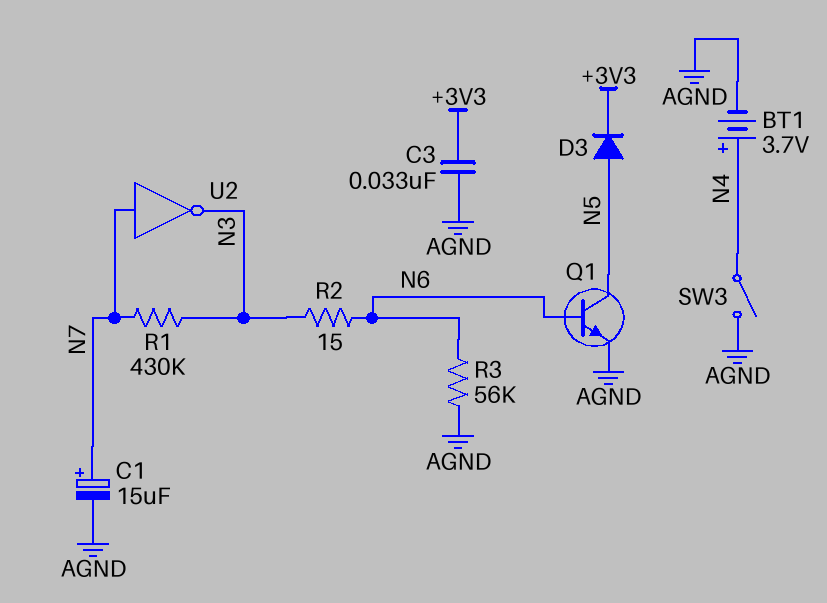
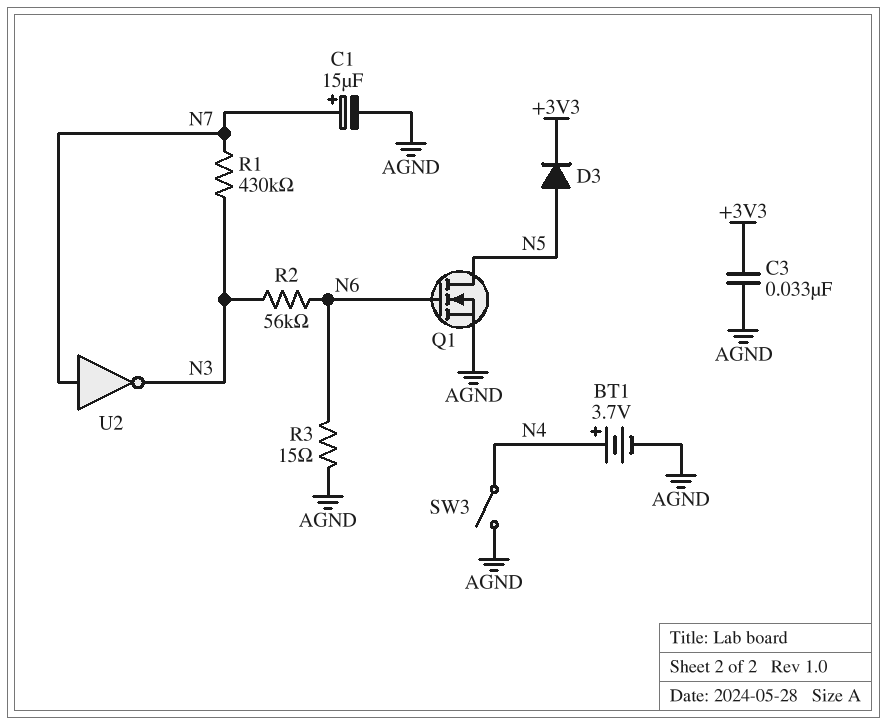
Q1: NPN (B N6, C N5, E AGND) -> NMOS (G N6, D N5, S AGND)
R2: 15 (N3, N6) -> 56k (N3, N6)
R3: 56k (AGND, N6) -> 15 (AGND, N6)

